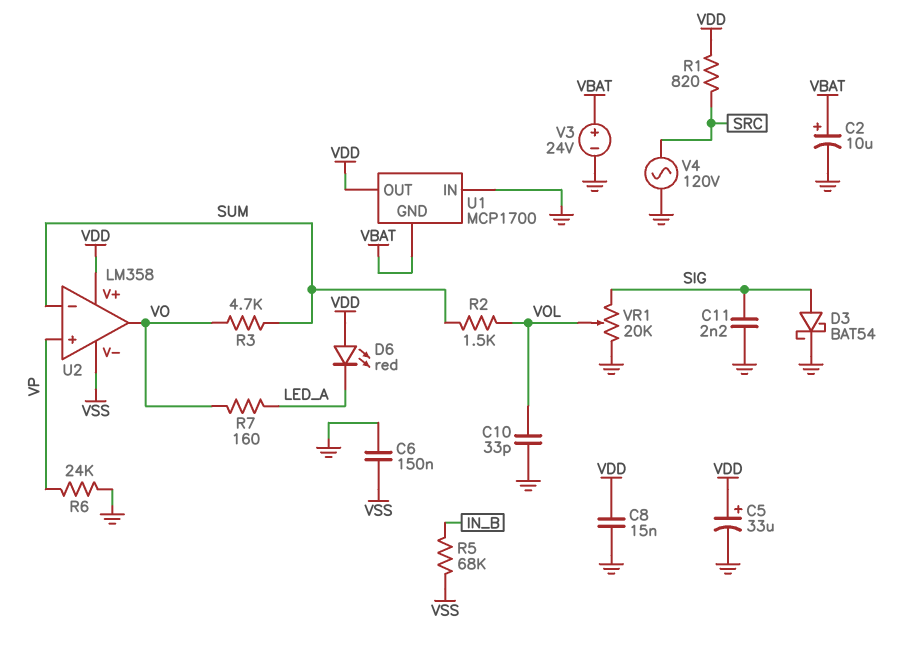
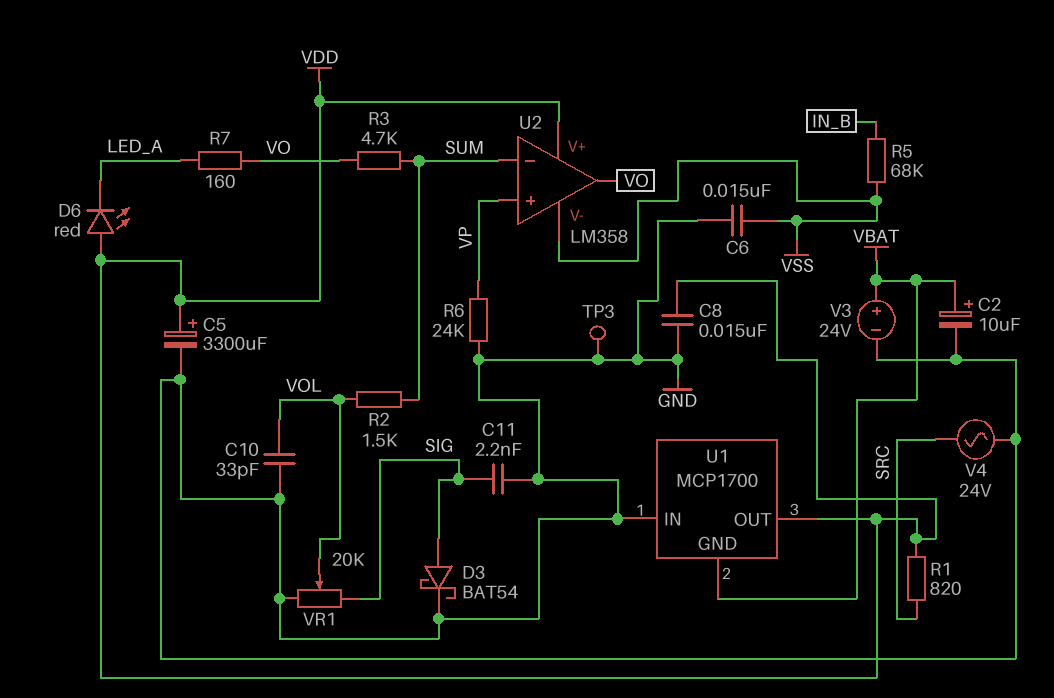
C5: 33uF (plus VDD, minus GND) -> 3300uF (plus VDD, minus GND)
C6: 150nF (GND, VSS) -> 15nF (GND, VSS)
TP3: none -> test point (GND)
V4: AC 120V (GND, SRC) -> AC 24V (GND, SRC)

